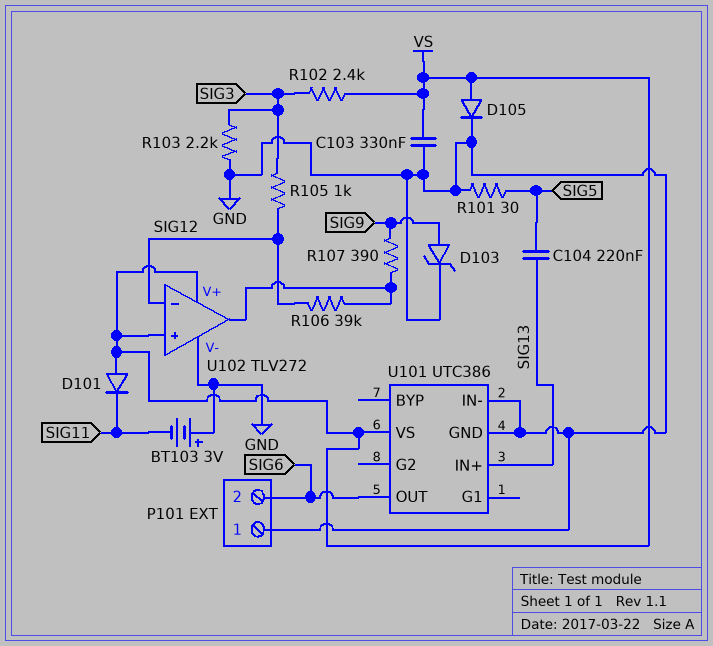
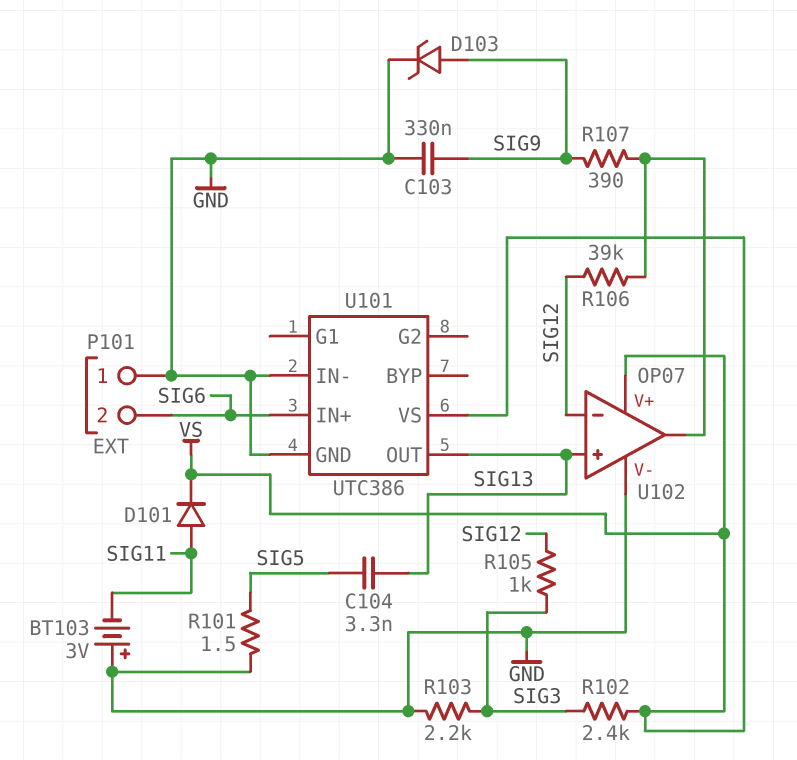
C103: 330nF (GND, VS) -> 330nF (GND, SIG9)
C104: 220nF (SIG5, SIG13) -> 3.3nF (SIG5, SIG13)
D101: diode (A VS, K SIG11) -> diode (A SIG11, K VS)
D105: diode (A VS, K GND) -> none
R101: 30 (GND, SIG5) -> 1.5 (GND, SIG5)
U101 pin IN+: SIG13 -> SIG6
U101 pin OUT: SIG6 -> SIG13
U102: TLV272 -> OP07
U102 pin in+: VS -> SIG13

